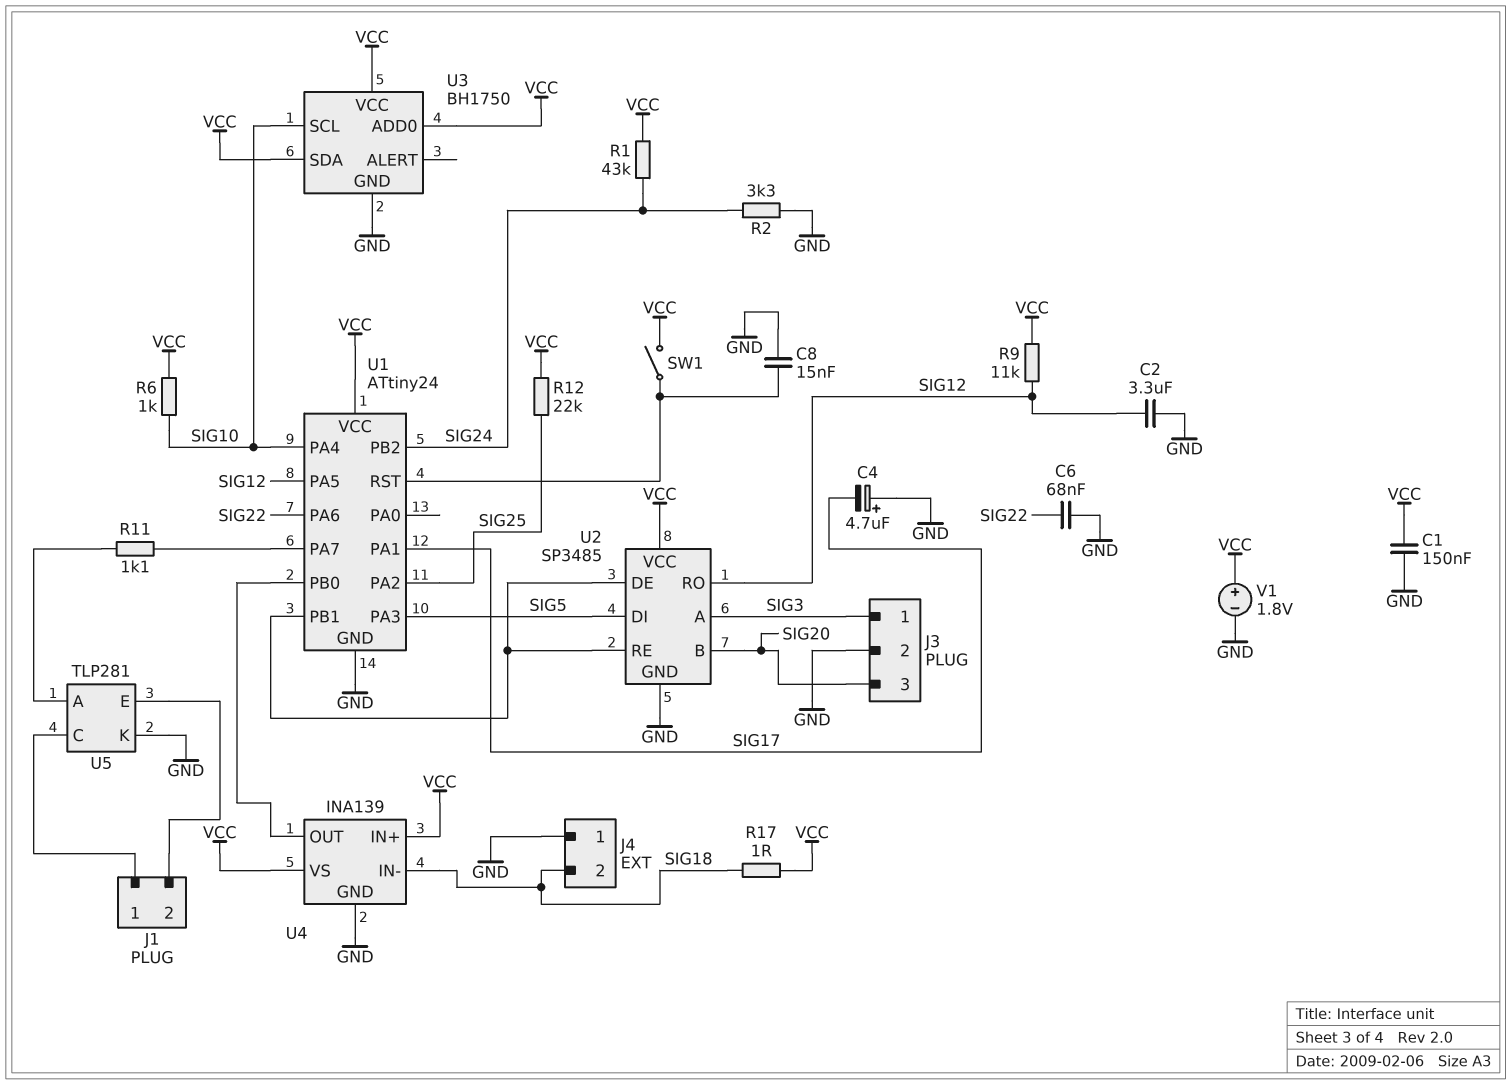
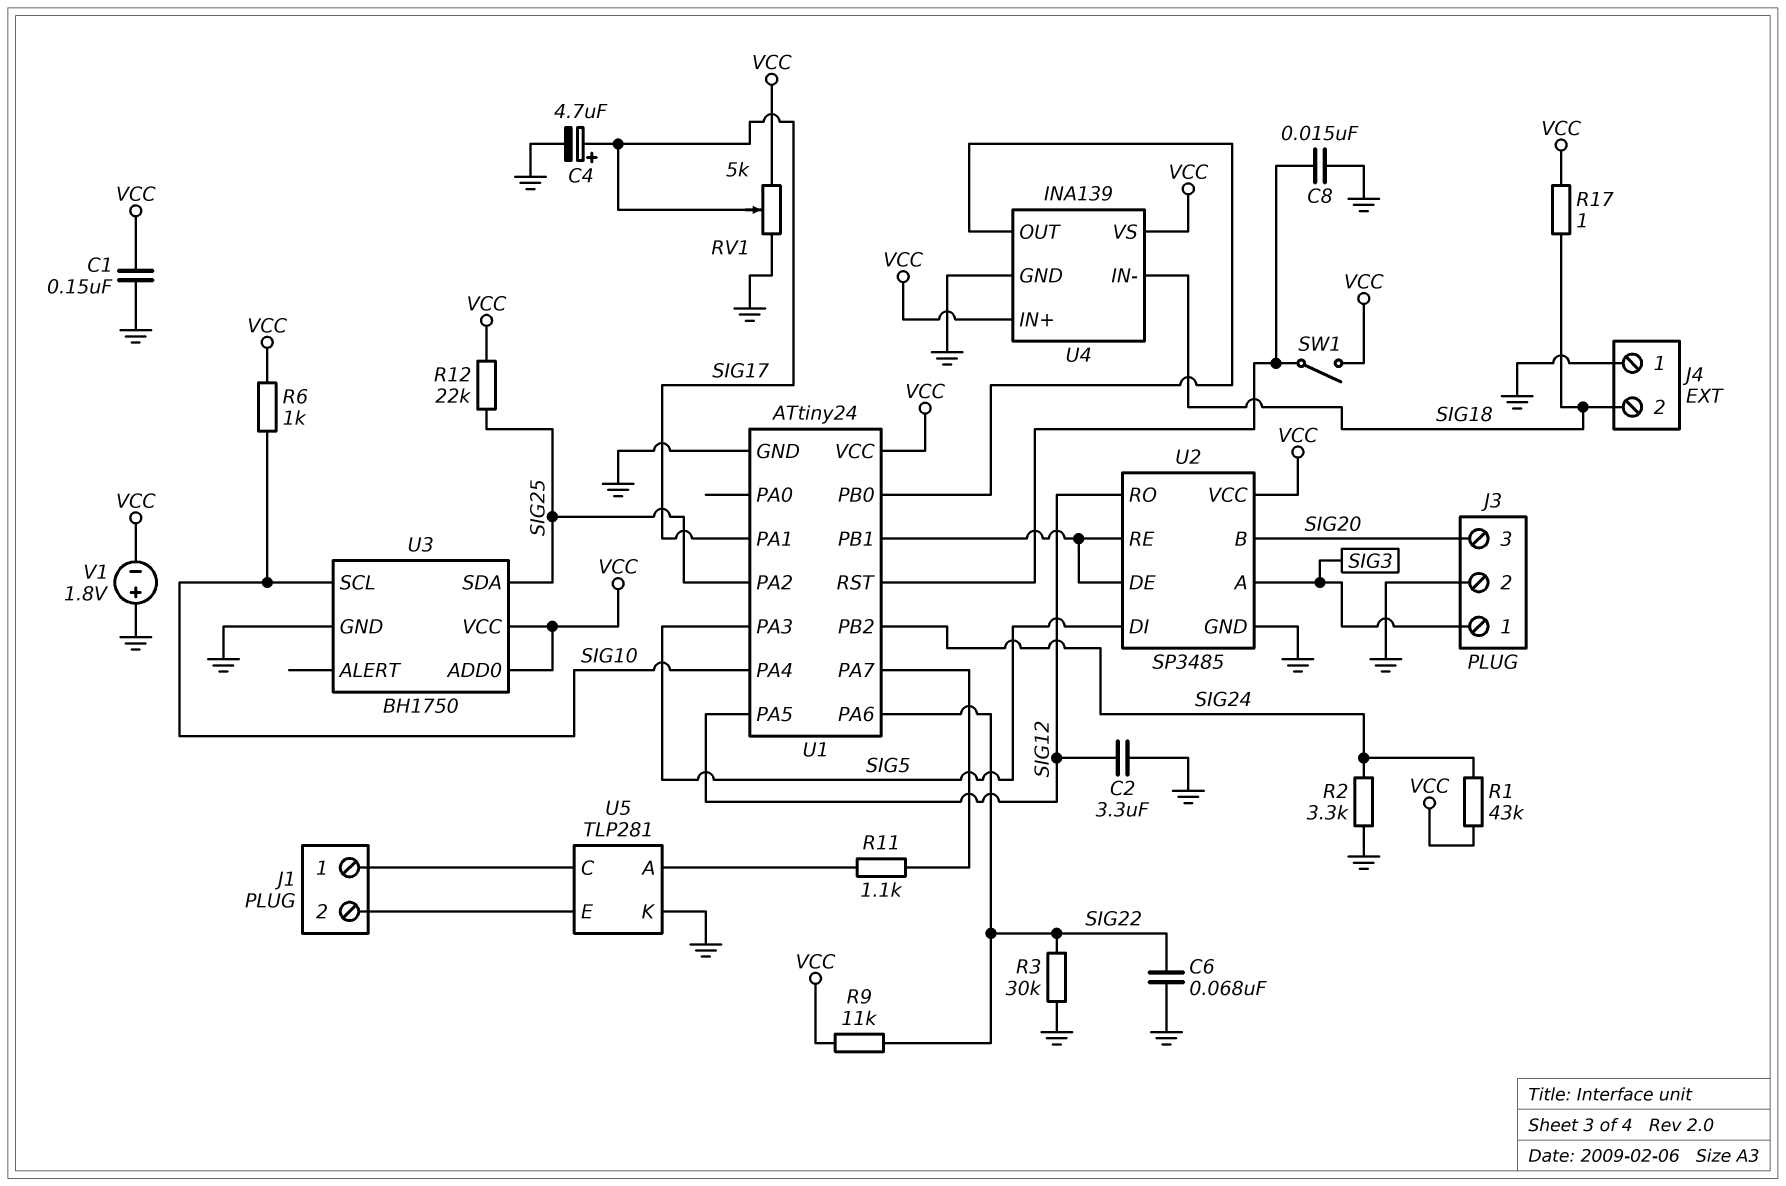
C4: 4.7uF (plus GND, minus SIG17) -> 4.7uF (plus SIG17, minus GND)
R3: none -> 30k (GND, SIG22)
R9: 11k (SIG12, VCC) -> 11k (SIG22, VCC)
RV1: none -> 5k (GND, VCC, wiper SIG17)
U3 pin SDA: VCC -> SIG25
V1: 1.8V (plus VCC, minus GND) -> 1.8V (plus GND, minus VCC)

